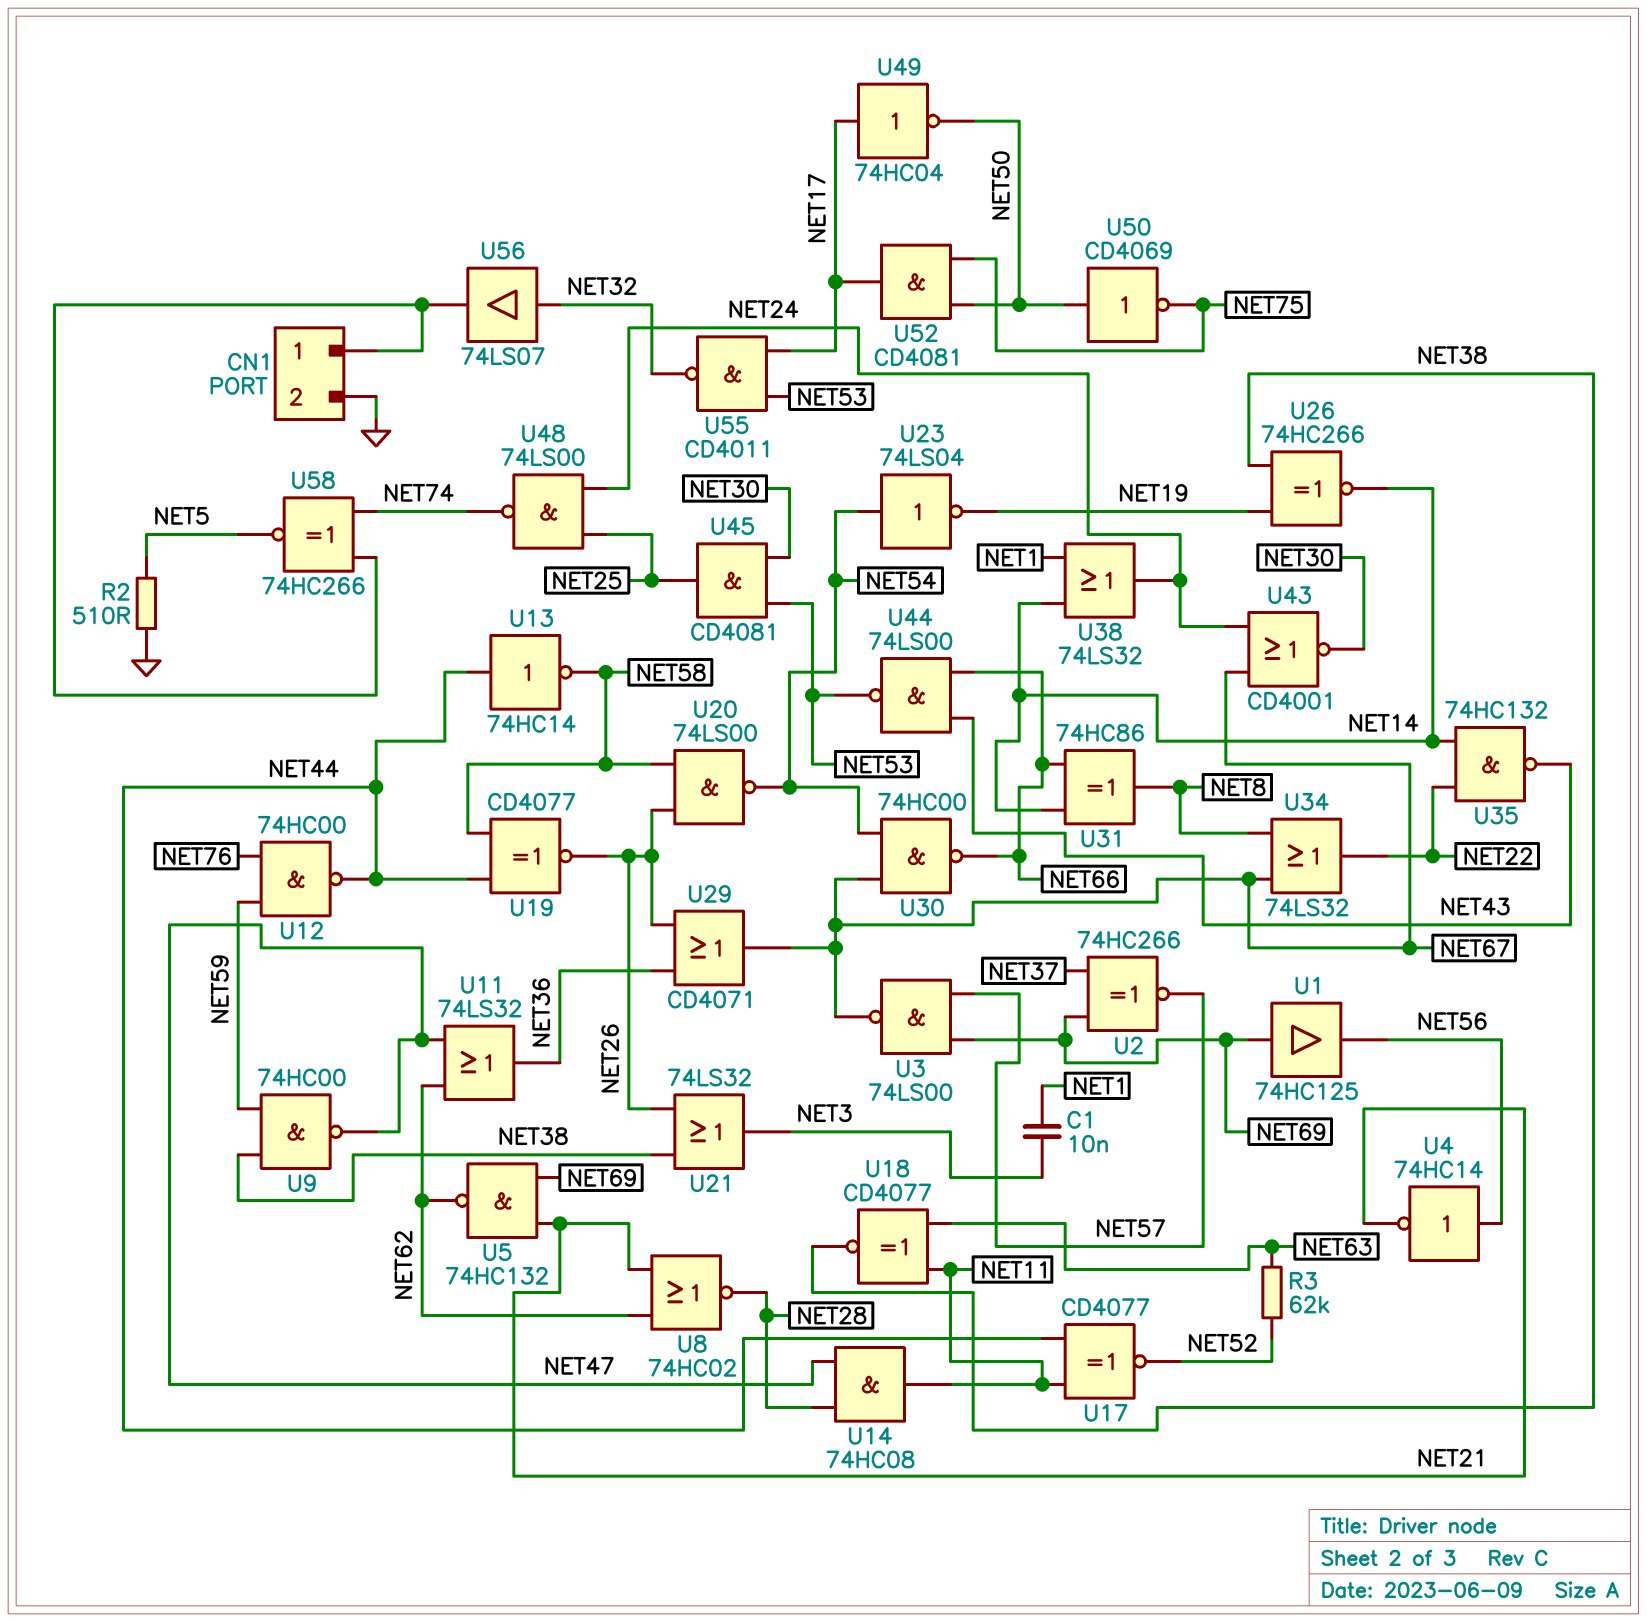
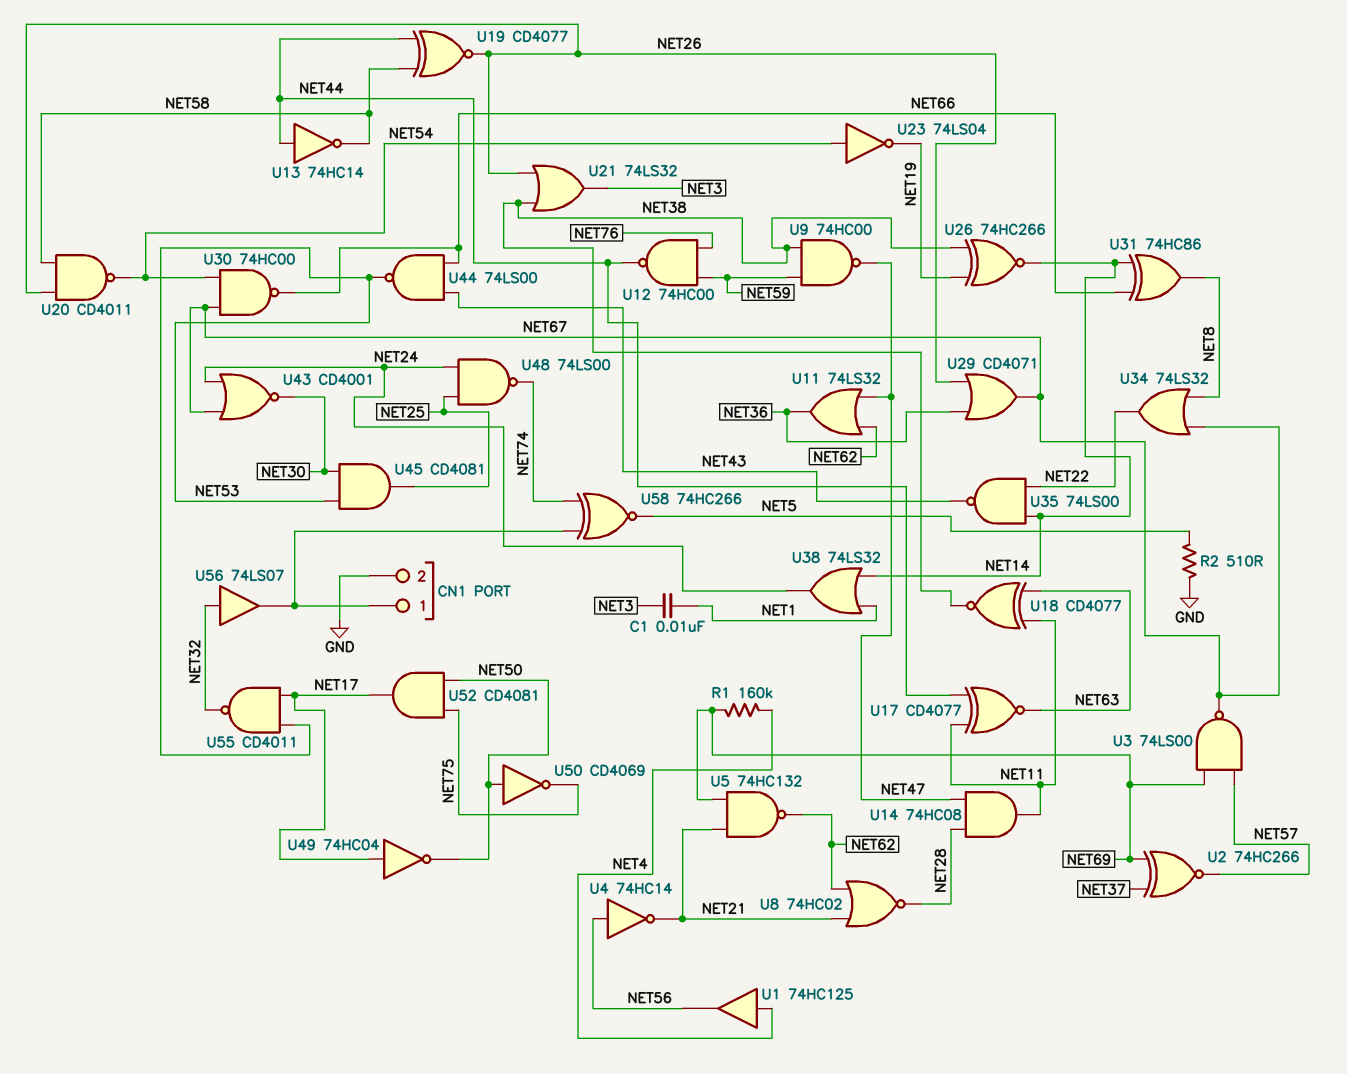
R1: none -> 160k (NET4, NET69)
R3: 62k (NET52, NET63) -> none
U1: buffer 74HC125 (in NET69, out NET56) -> buffer 74HC125 (in NET4, out NET56)
U17: XNOR CD4077 (in NET11, in NET44, out NET52) -> XNOR CD4077 (in NET11, in NET44, out NET63)
U20: NAND 74LS00 (in NET26, in NET58, out NET54) -> NAND CD4011 (in NET26, in NET58, out NET54)
U35: NAND 74HC132 (in NET14, in NET22, out NET43) -> NAND 74LS00 (in NET14, in NET22, out NET43)

